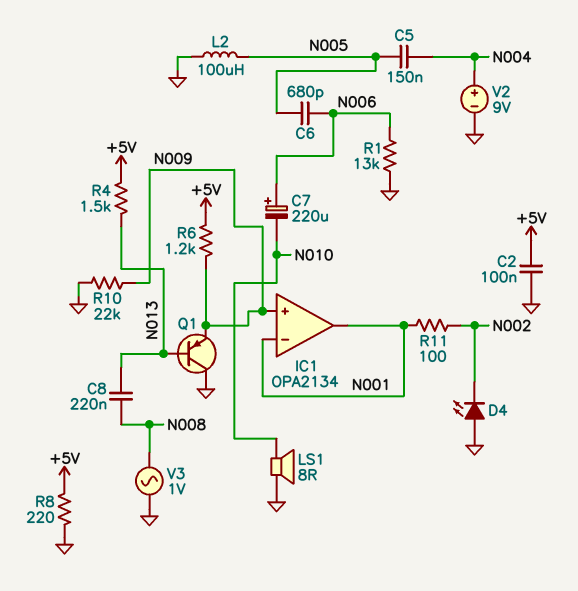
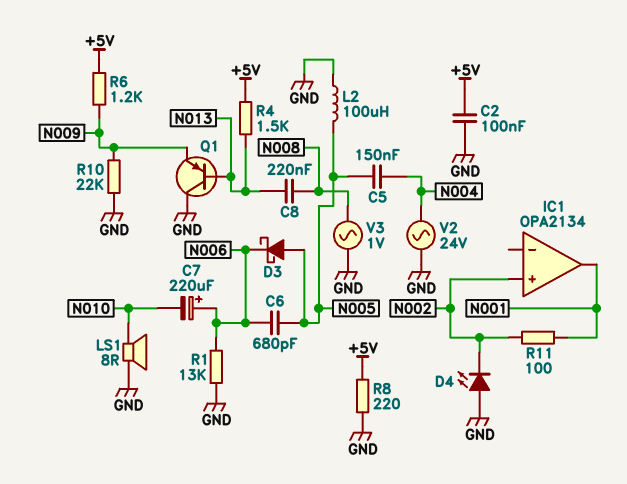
D3: none -> schottky (A N005, K N006)
IC1 pin in+: N009 -> N002
IC1 pin in-: N001 -> none
V2: 9V (plus N004, minus GND) -> AC 24V (GND, N004)

